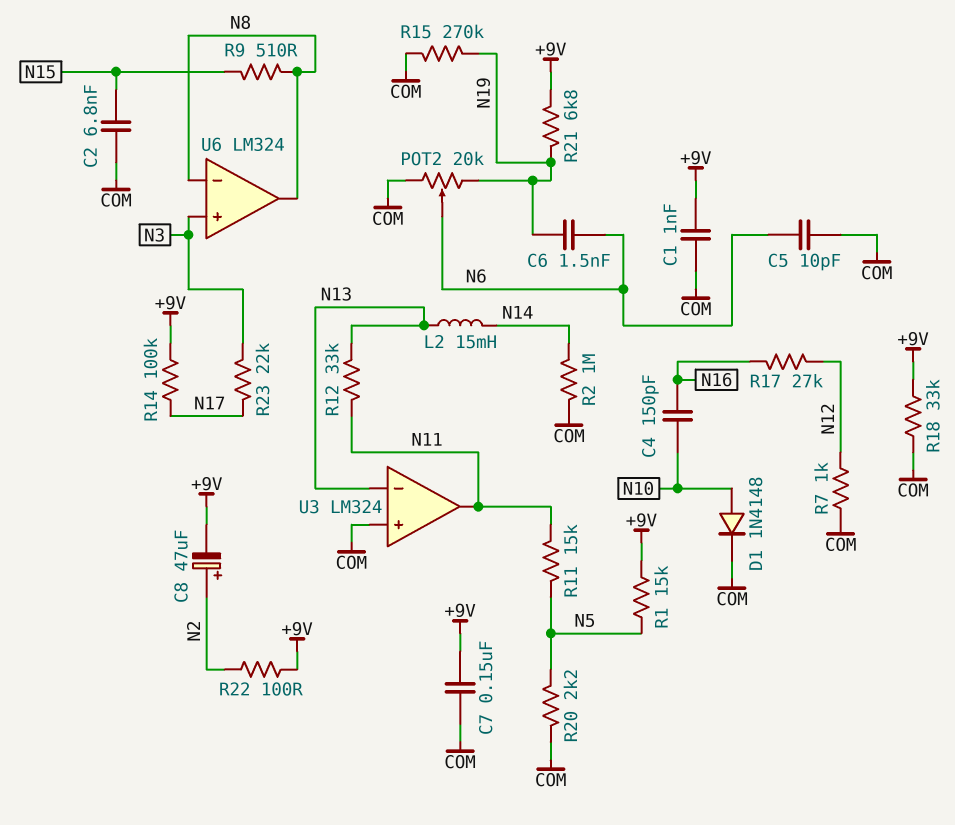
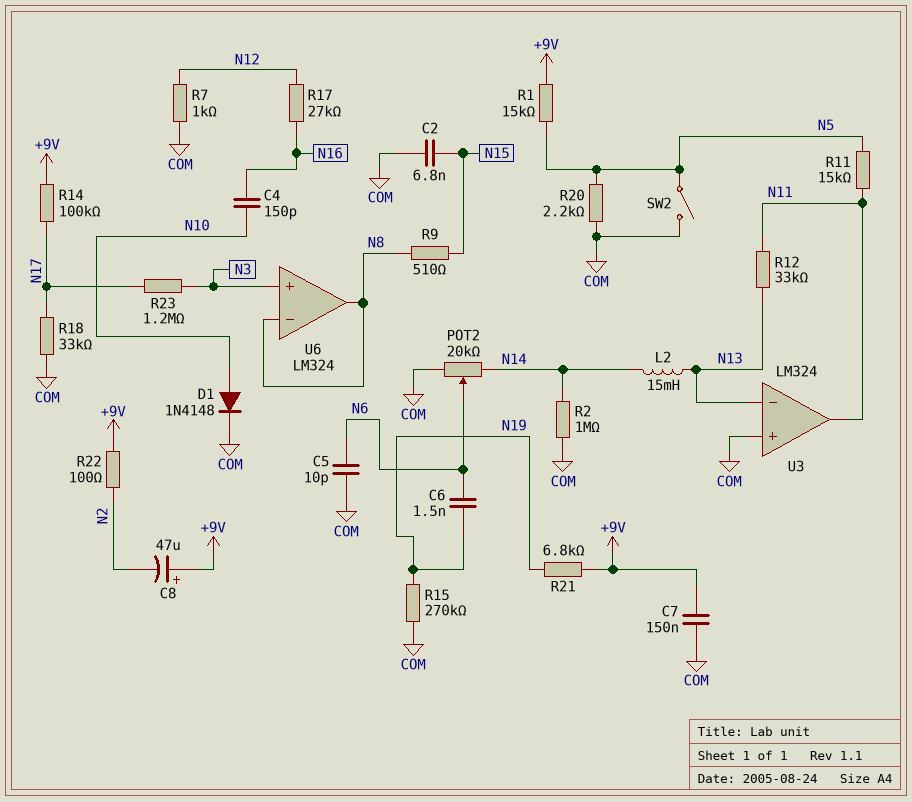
C1: 1nF (+9V, COM) -> none
C8: 47uF (plus N2, minus +9V) -> 47uF (plus +9V, minus N2)
POT2: 20k (COM, N19, wiper N6) -> 20k (COM, N14, wiper N6)
R18: 33k (+9V, COM) -> 33k (COM, N17)
R23: 22k (N3, N17) -> 1.2M (N3, N17)
SW2: none -> switch (COM, N5)

